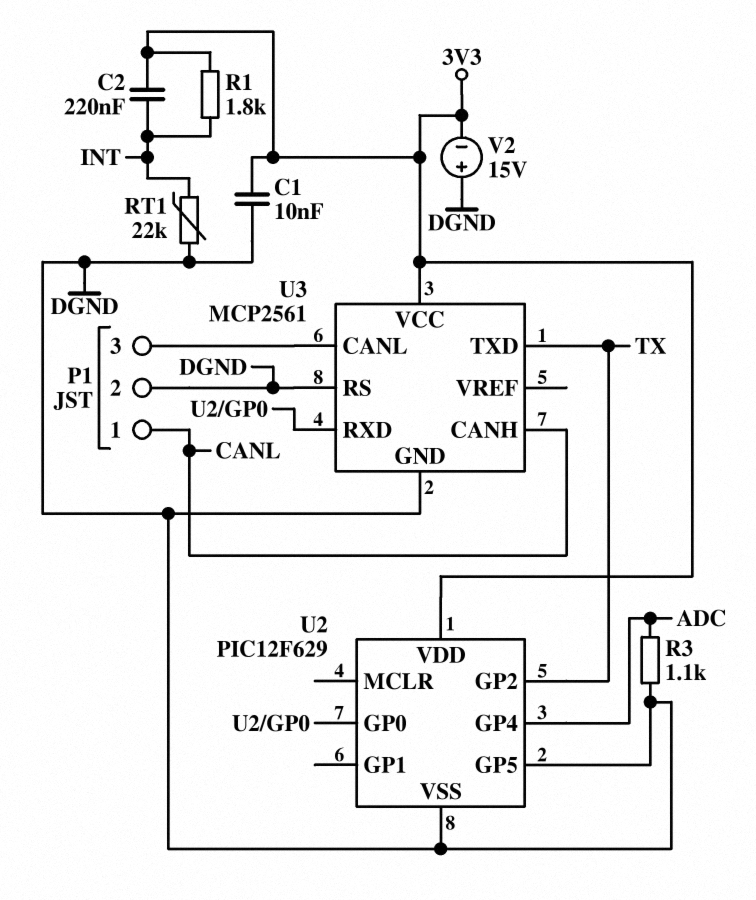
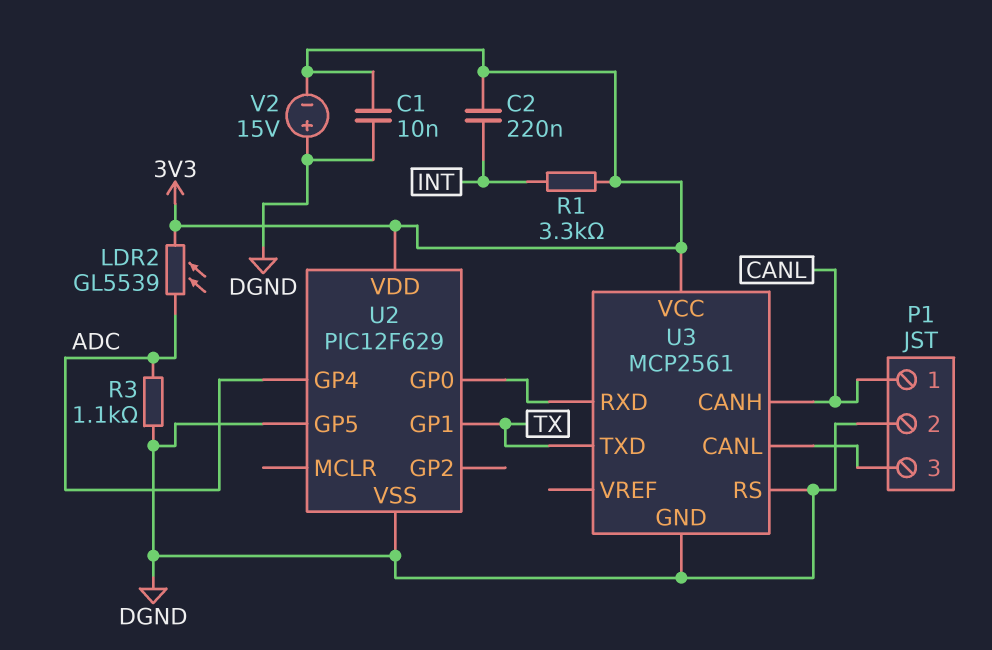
LDR2: none -> GL5539 (3V3, ADC)
R1: 1.8k (3V3, INT) -> 3.3k (3V3, INT)
RT1: 22k (DGND, INT) -> none
U2 pin GP1: none -> TX
U2 pin GP2: TX -> none

